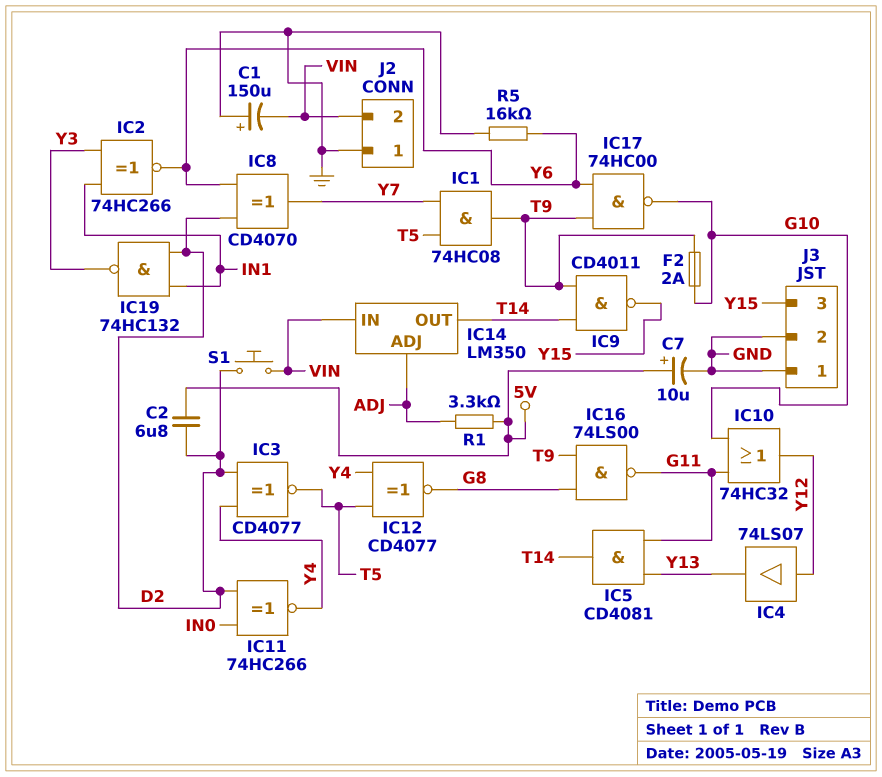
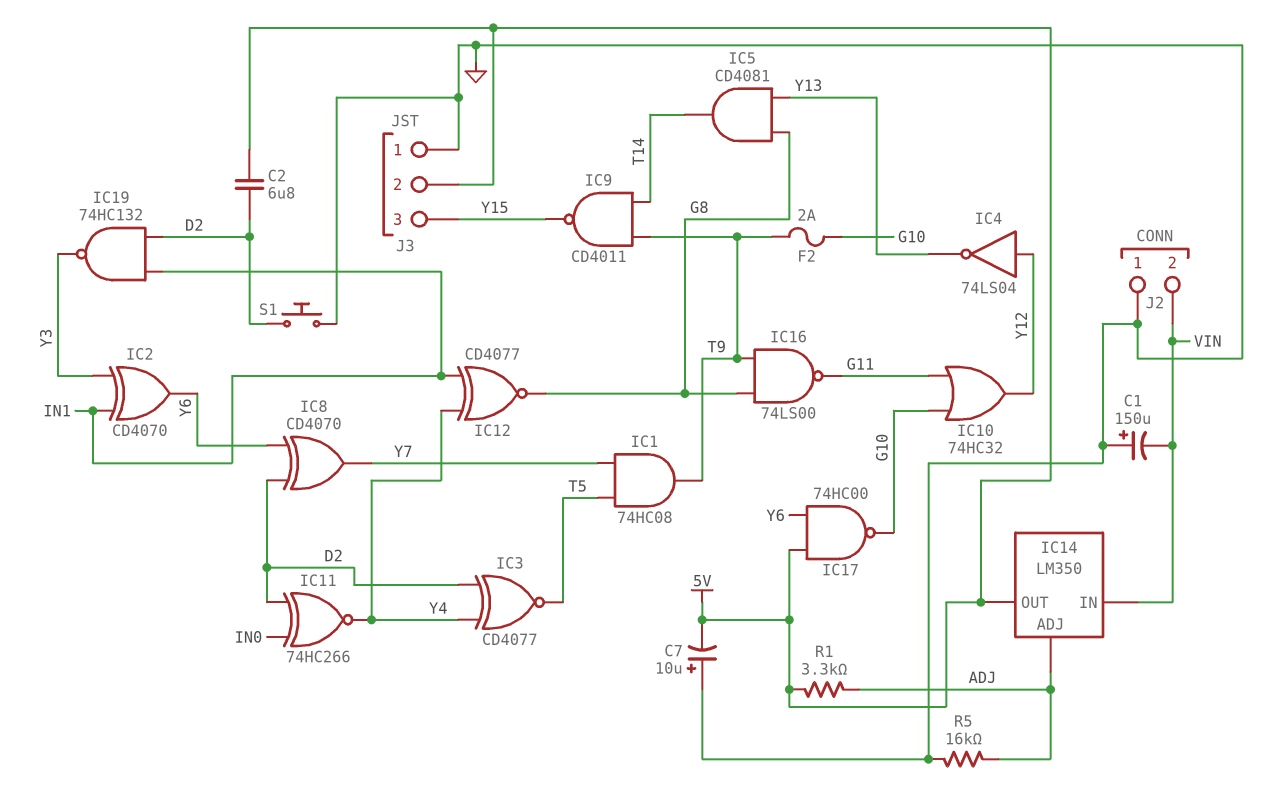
C7: 10uF (plus 5V, minus GND) -> 10uF (plus GND, minus 5V)
IC2: XNOR 74HC266 (in IN1, in Y3, out Y6) -> XOR CD4070 (in IN1, in Y3, out Y6)
IC4: buffer 74LS07 (in Y12, out Y13) -> NOT 74LS04 (in Y12, out Y13)
IC5: AND CD4081 (in G11, in Y13, out T14) -> AND CD4081 (in G8, in Y13, out T14)
IC12: XNOR CD4077 (in T5, in Y4, out G8) -> XNOR CD4077 (in IN1, in Y4, out G8)
IC14 pin OUT: T14 -> 5V
IC17: NAND 74HC00 (in T9, in Y6, out G10) -> NAND 74HC00 (in 5V, in Y6, out G10)
J3 pin 2: GND -> 5V
R5: 16k (GND, Y6) -> 16k (ADJ, GND)
S1: button (D2, VIN) -> button (D2, GND)

